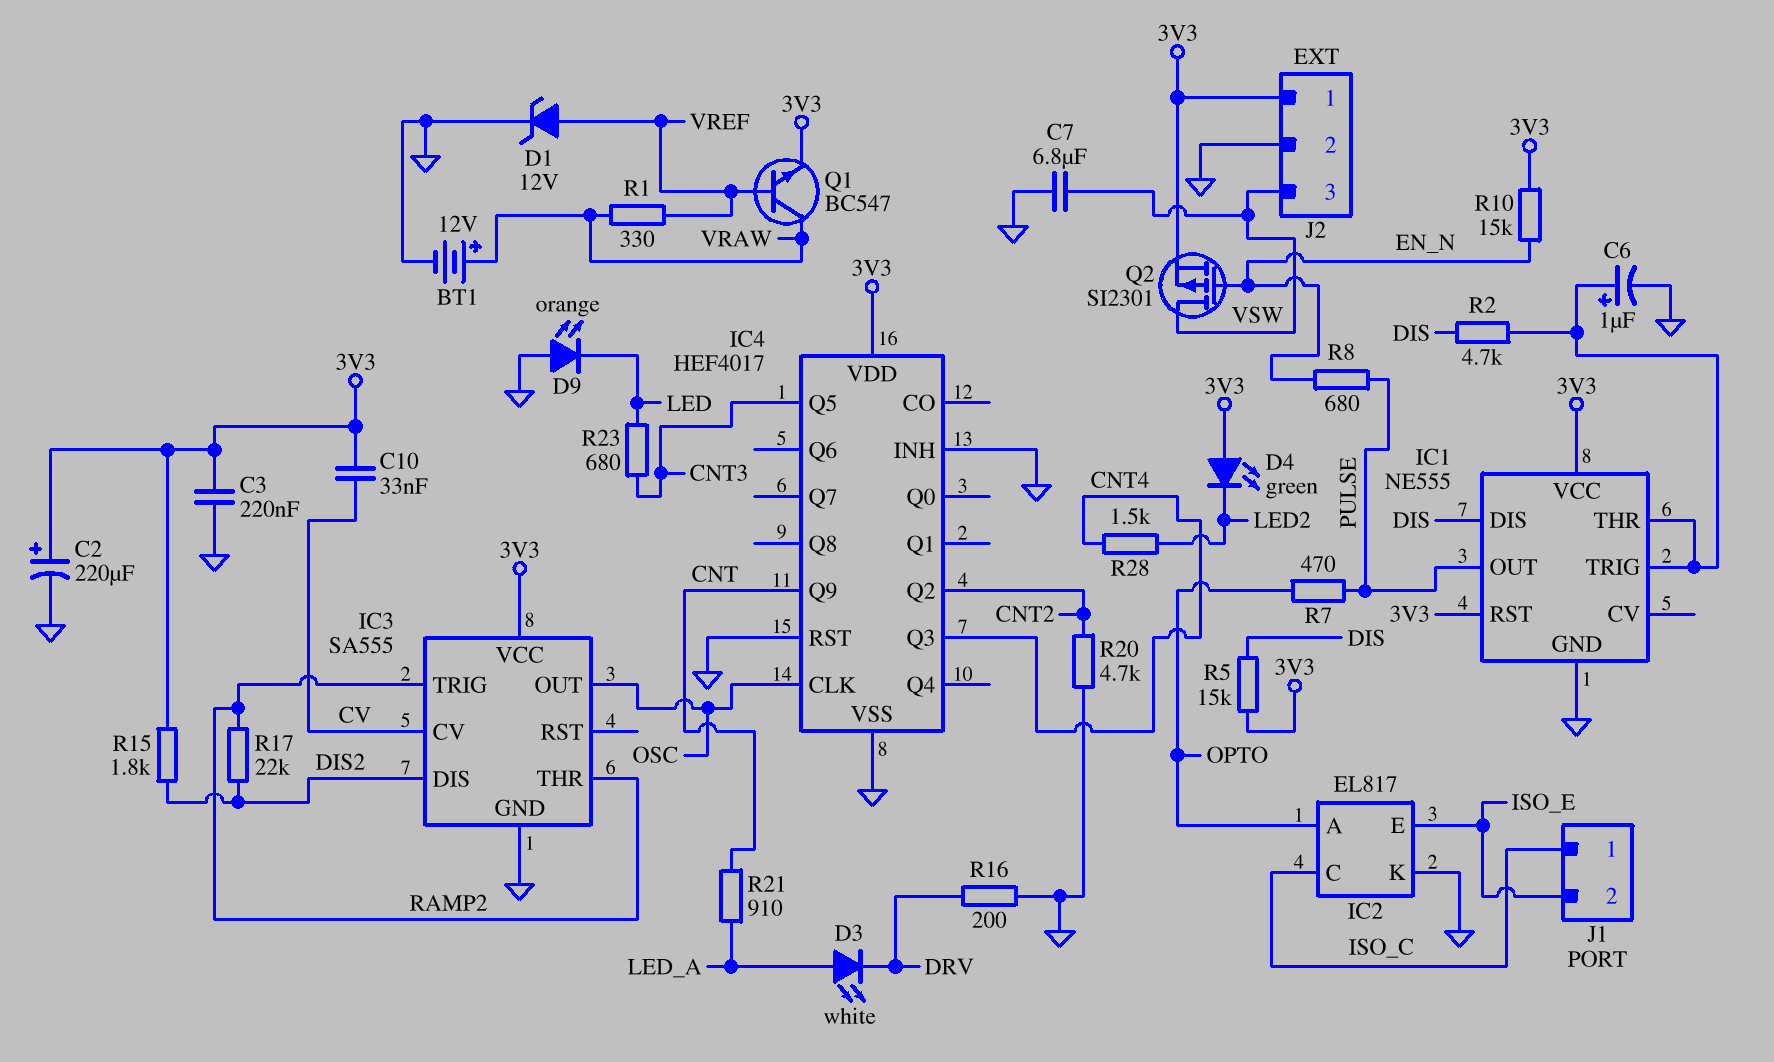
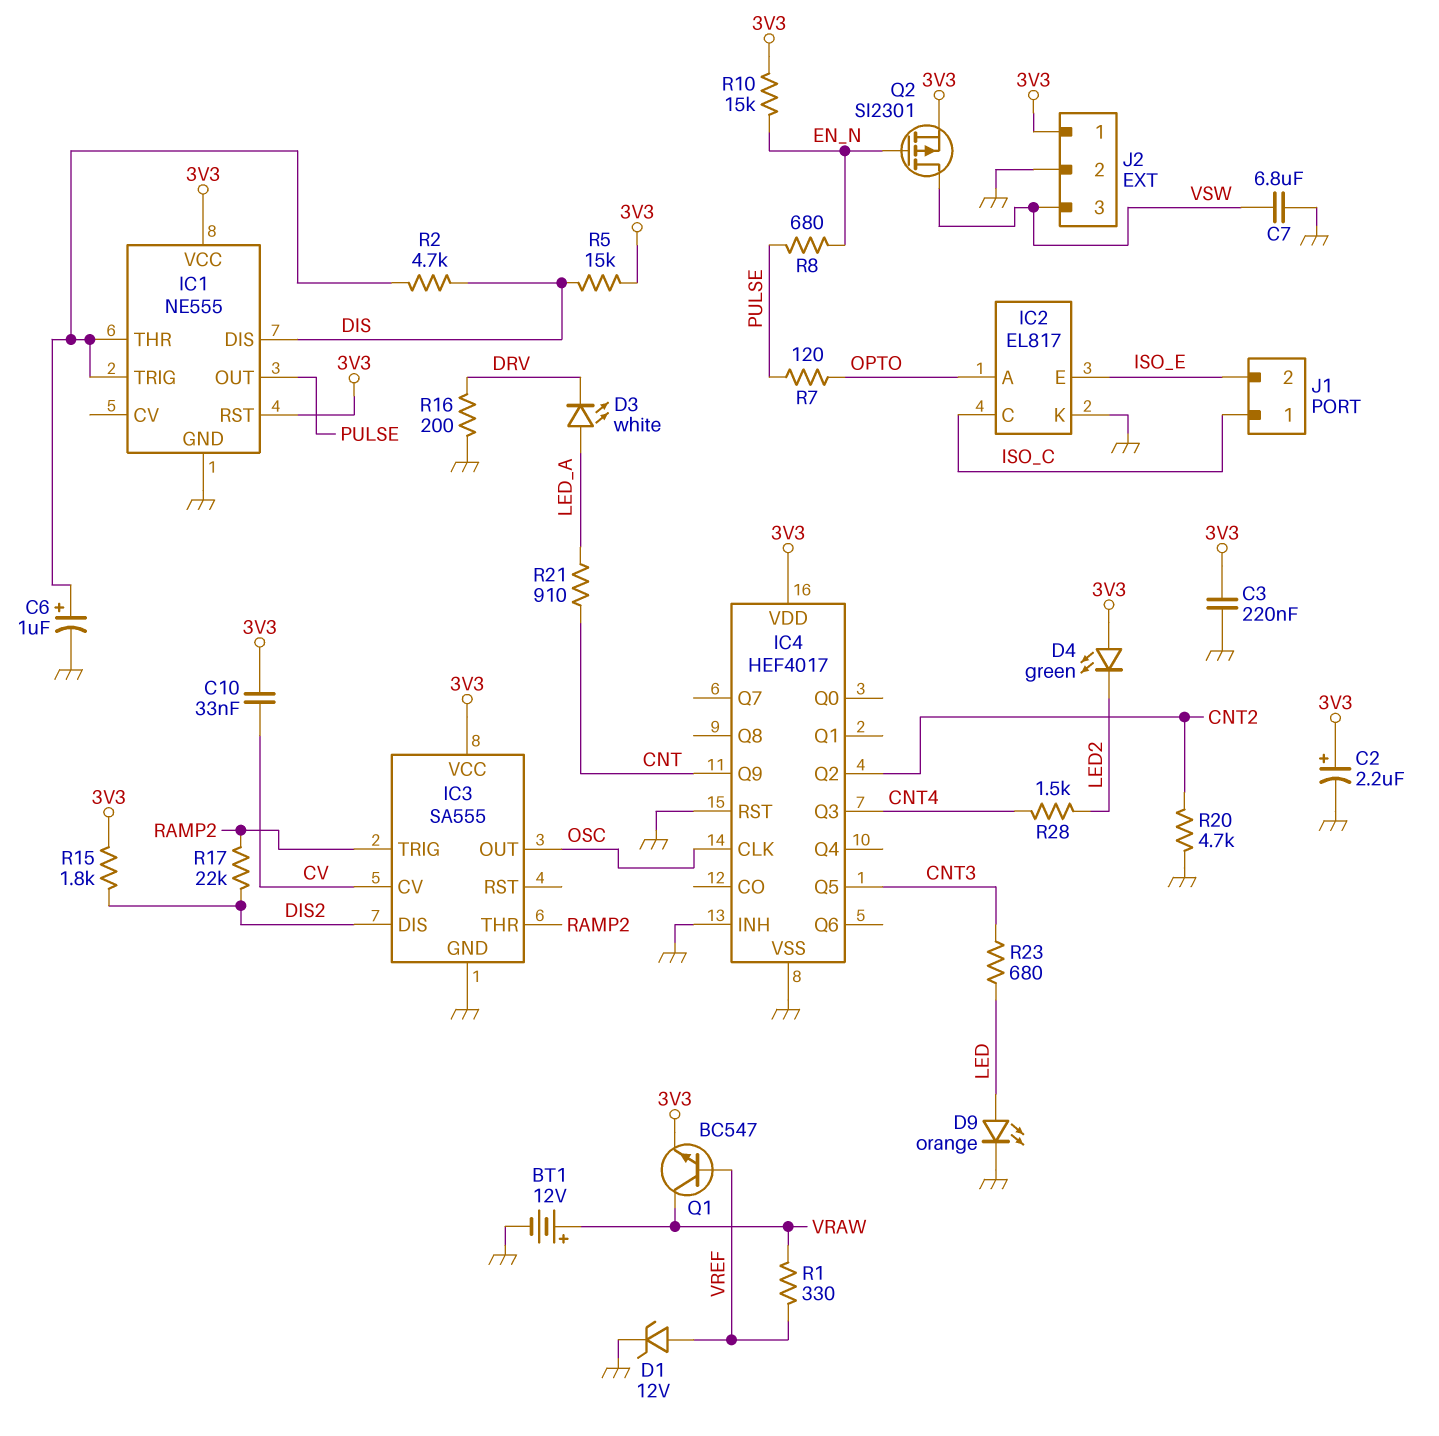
C2: 220uF (plus 3V3, minus GND) -> 2.2uF (plus 3V3, minus GND)
D9: LED orange (A GND, K LED) -> LED orange (A LED, K GND)
R7: 470 (OPTO, PULSE) -> 120 (OPTO, PULSE)

